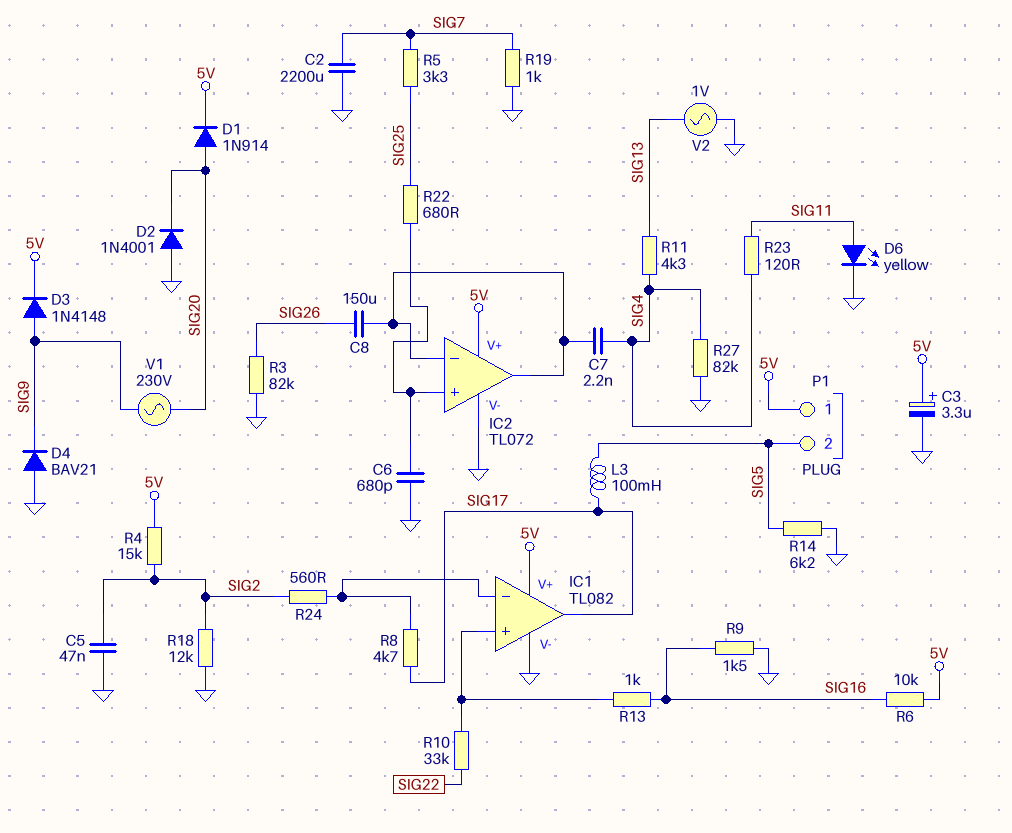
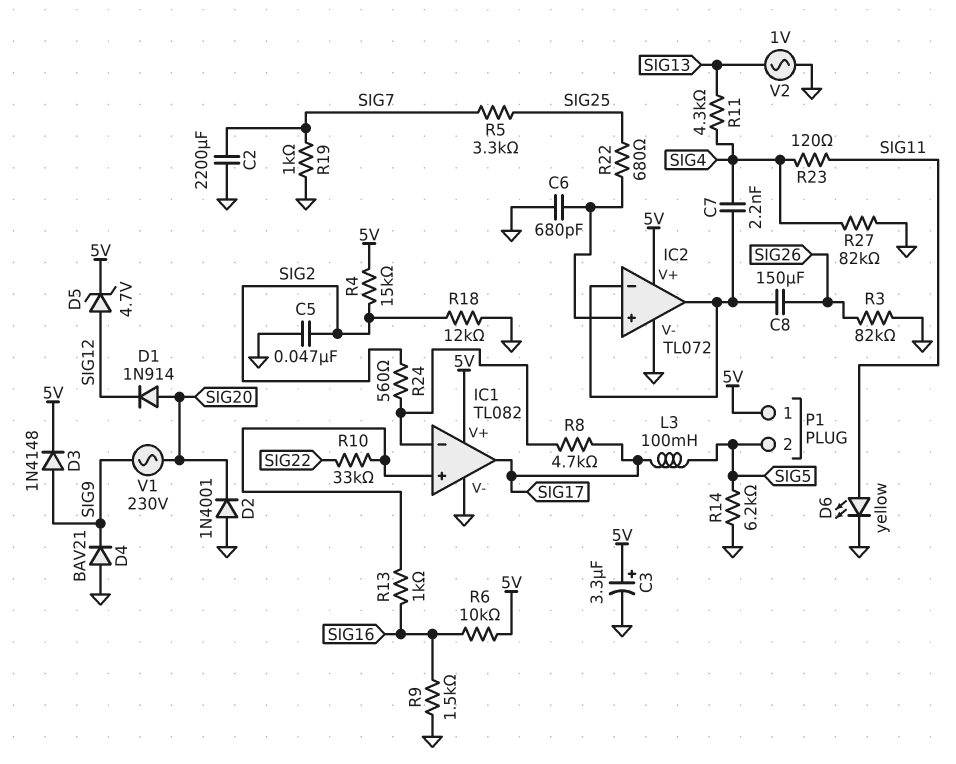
D1: diode 1N914 (A SIG20, K 5V) -> diode 1N914 (A SIG20, K SIG12)
D5: none -> zener 4.7V (A SIG12, K 5V)

